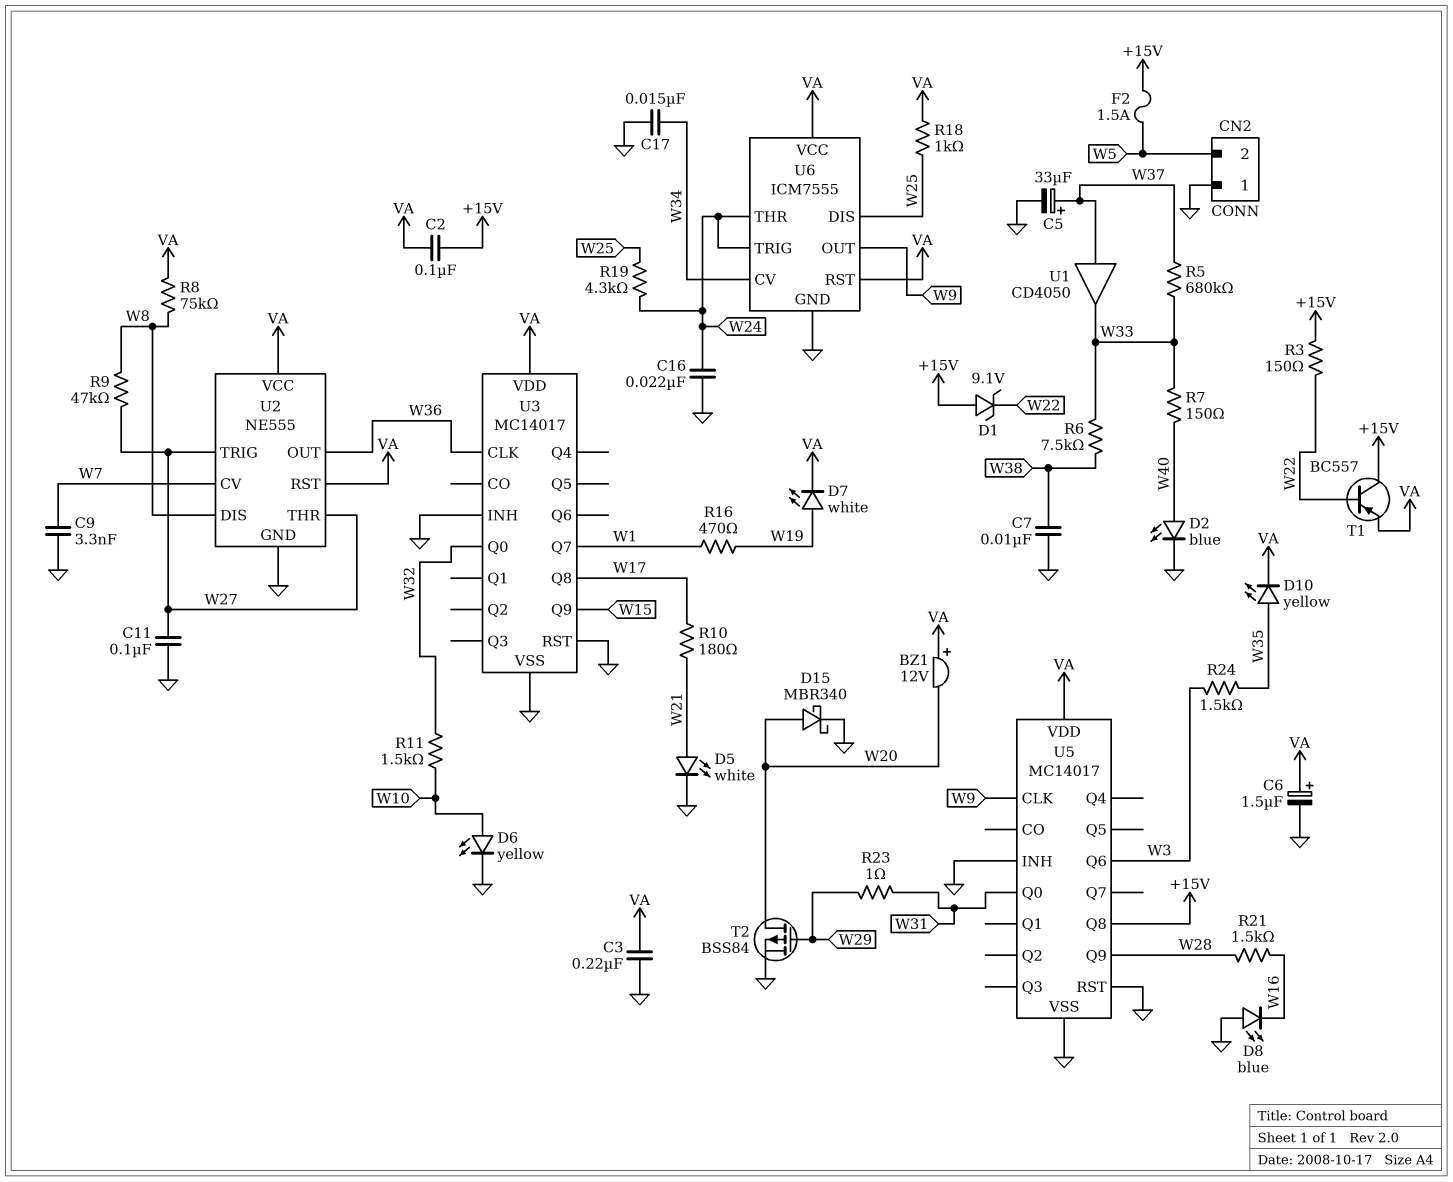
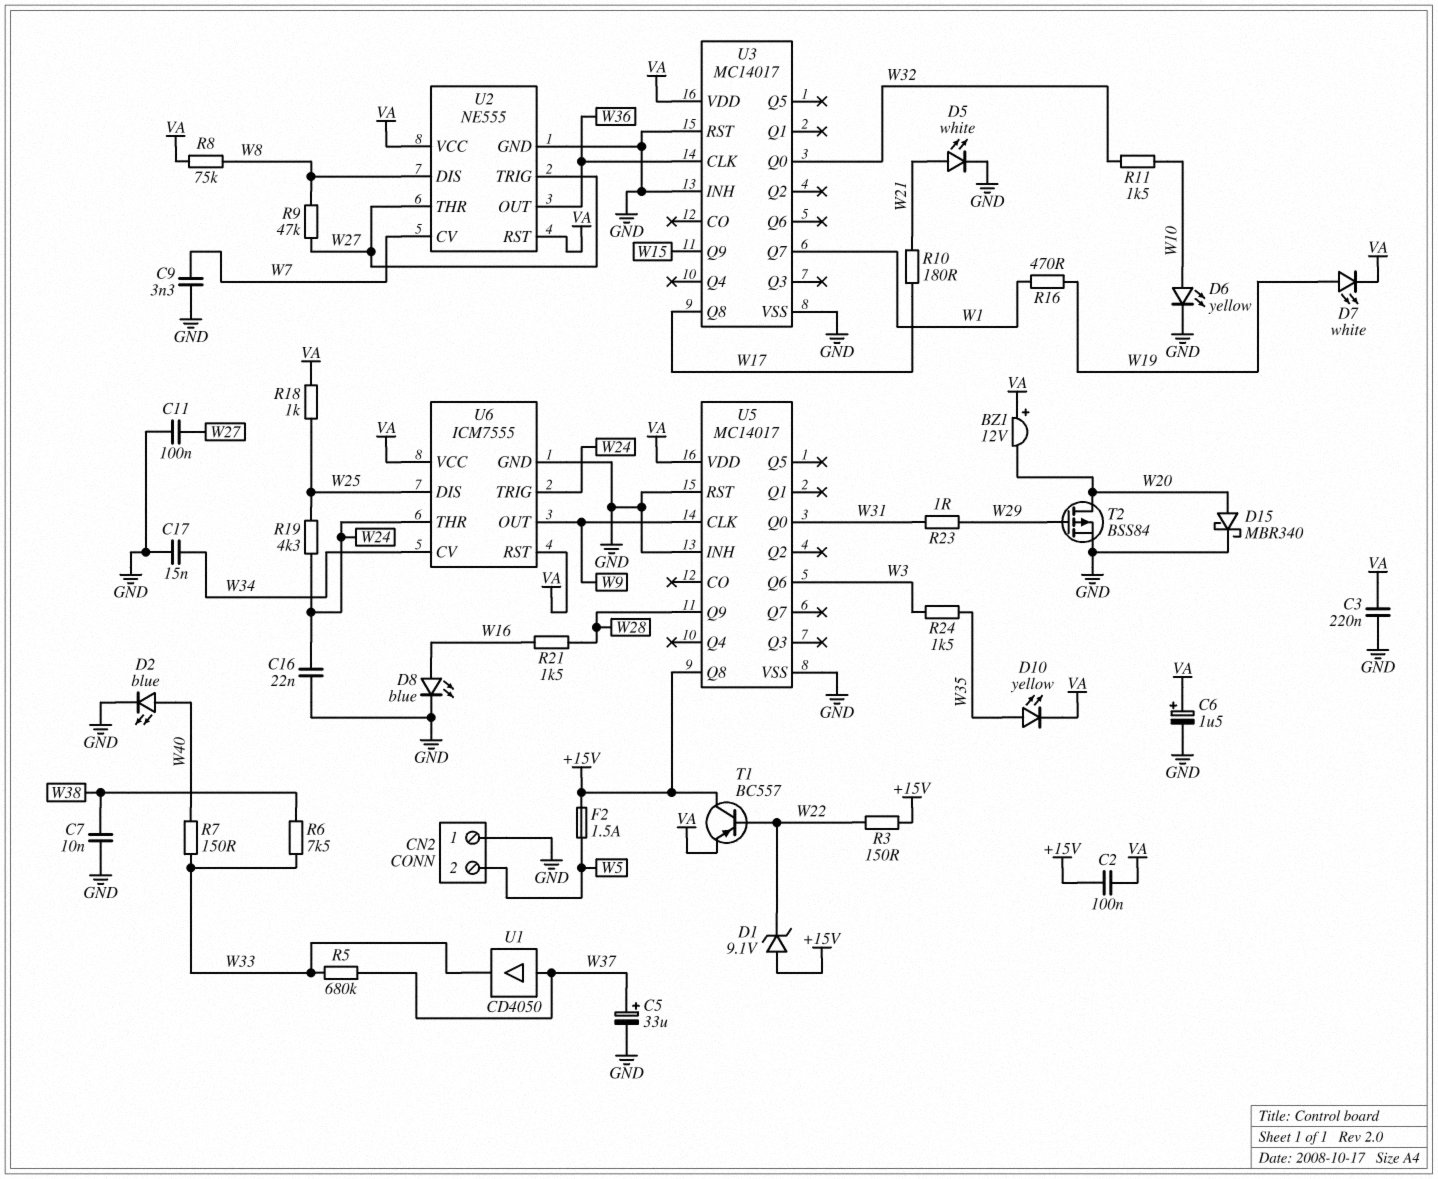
D8: LED blue (A GND, K W16) -> LED blue (A W16, K GND)

